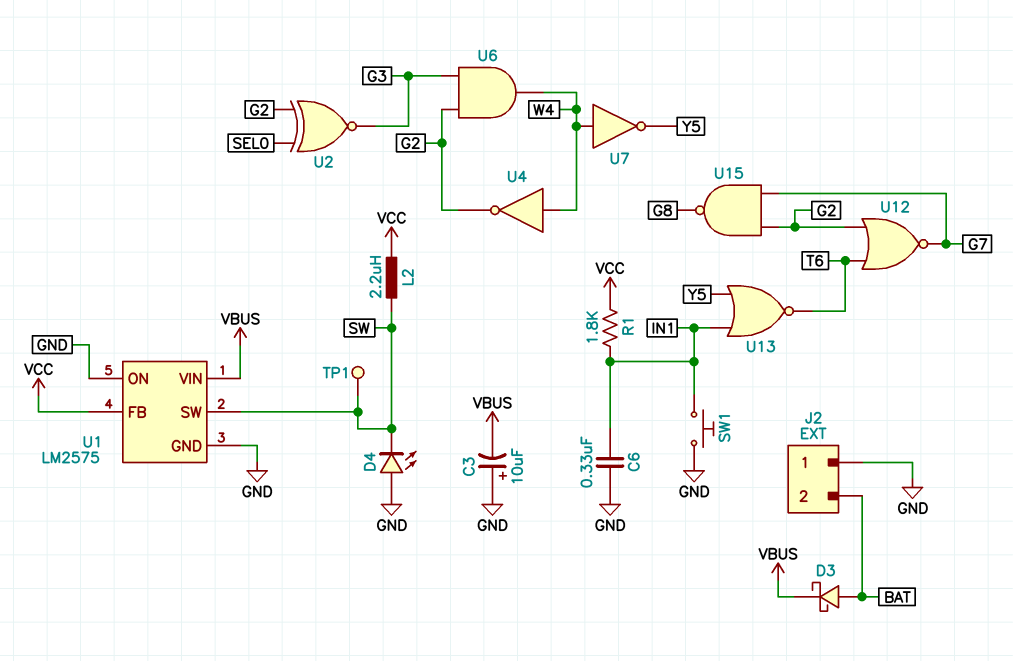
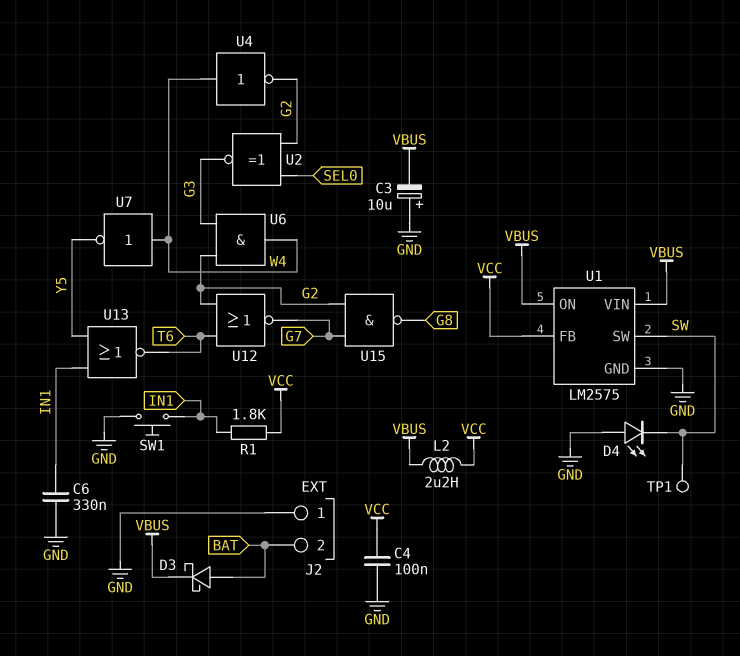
C4: none -> 100nF (GND, VCC)
L2: 2.2uH (SW, VCC) -> 2.2uH (VBUS, VCC)
U1 pin ON: GND -> VBUS

